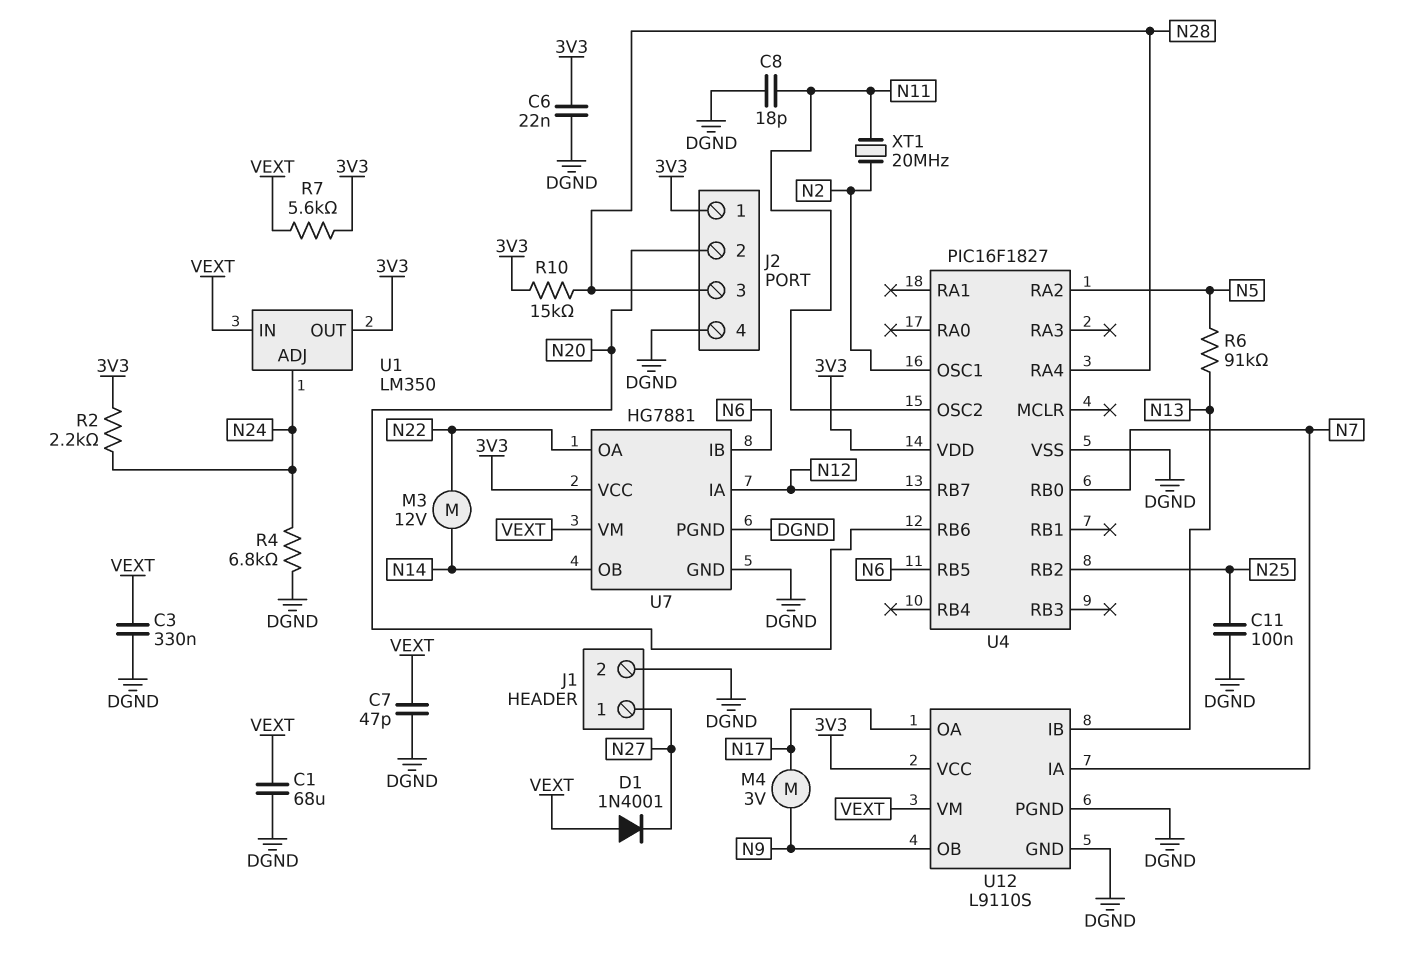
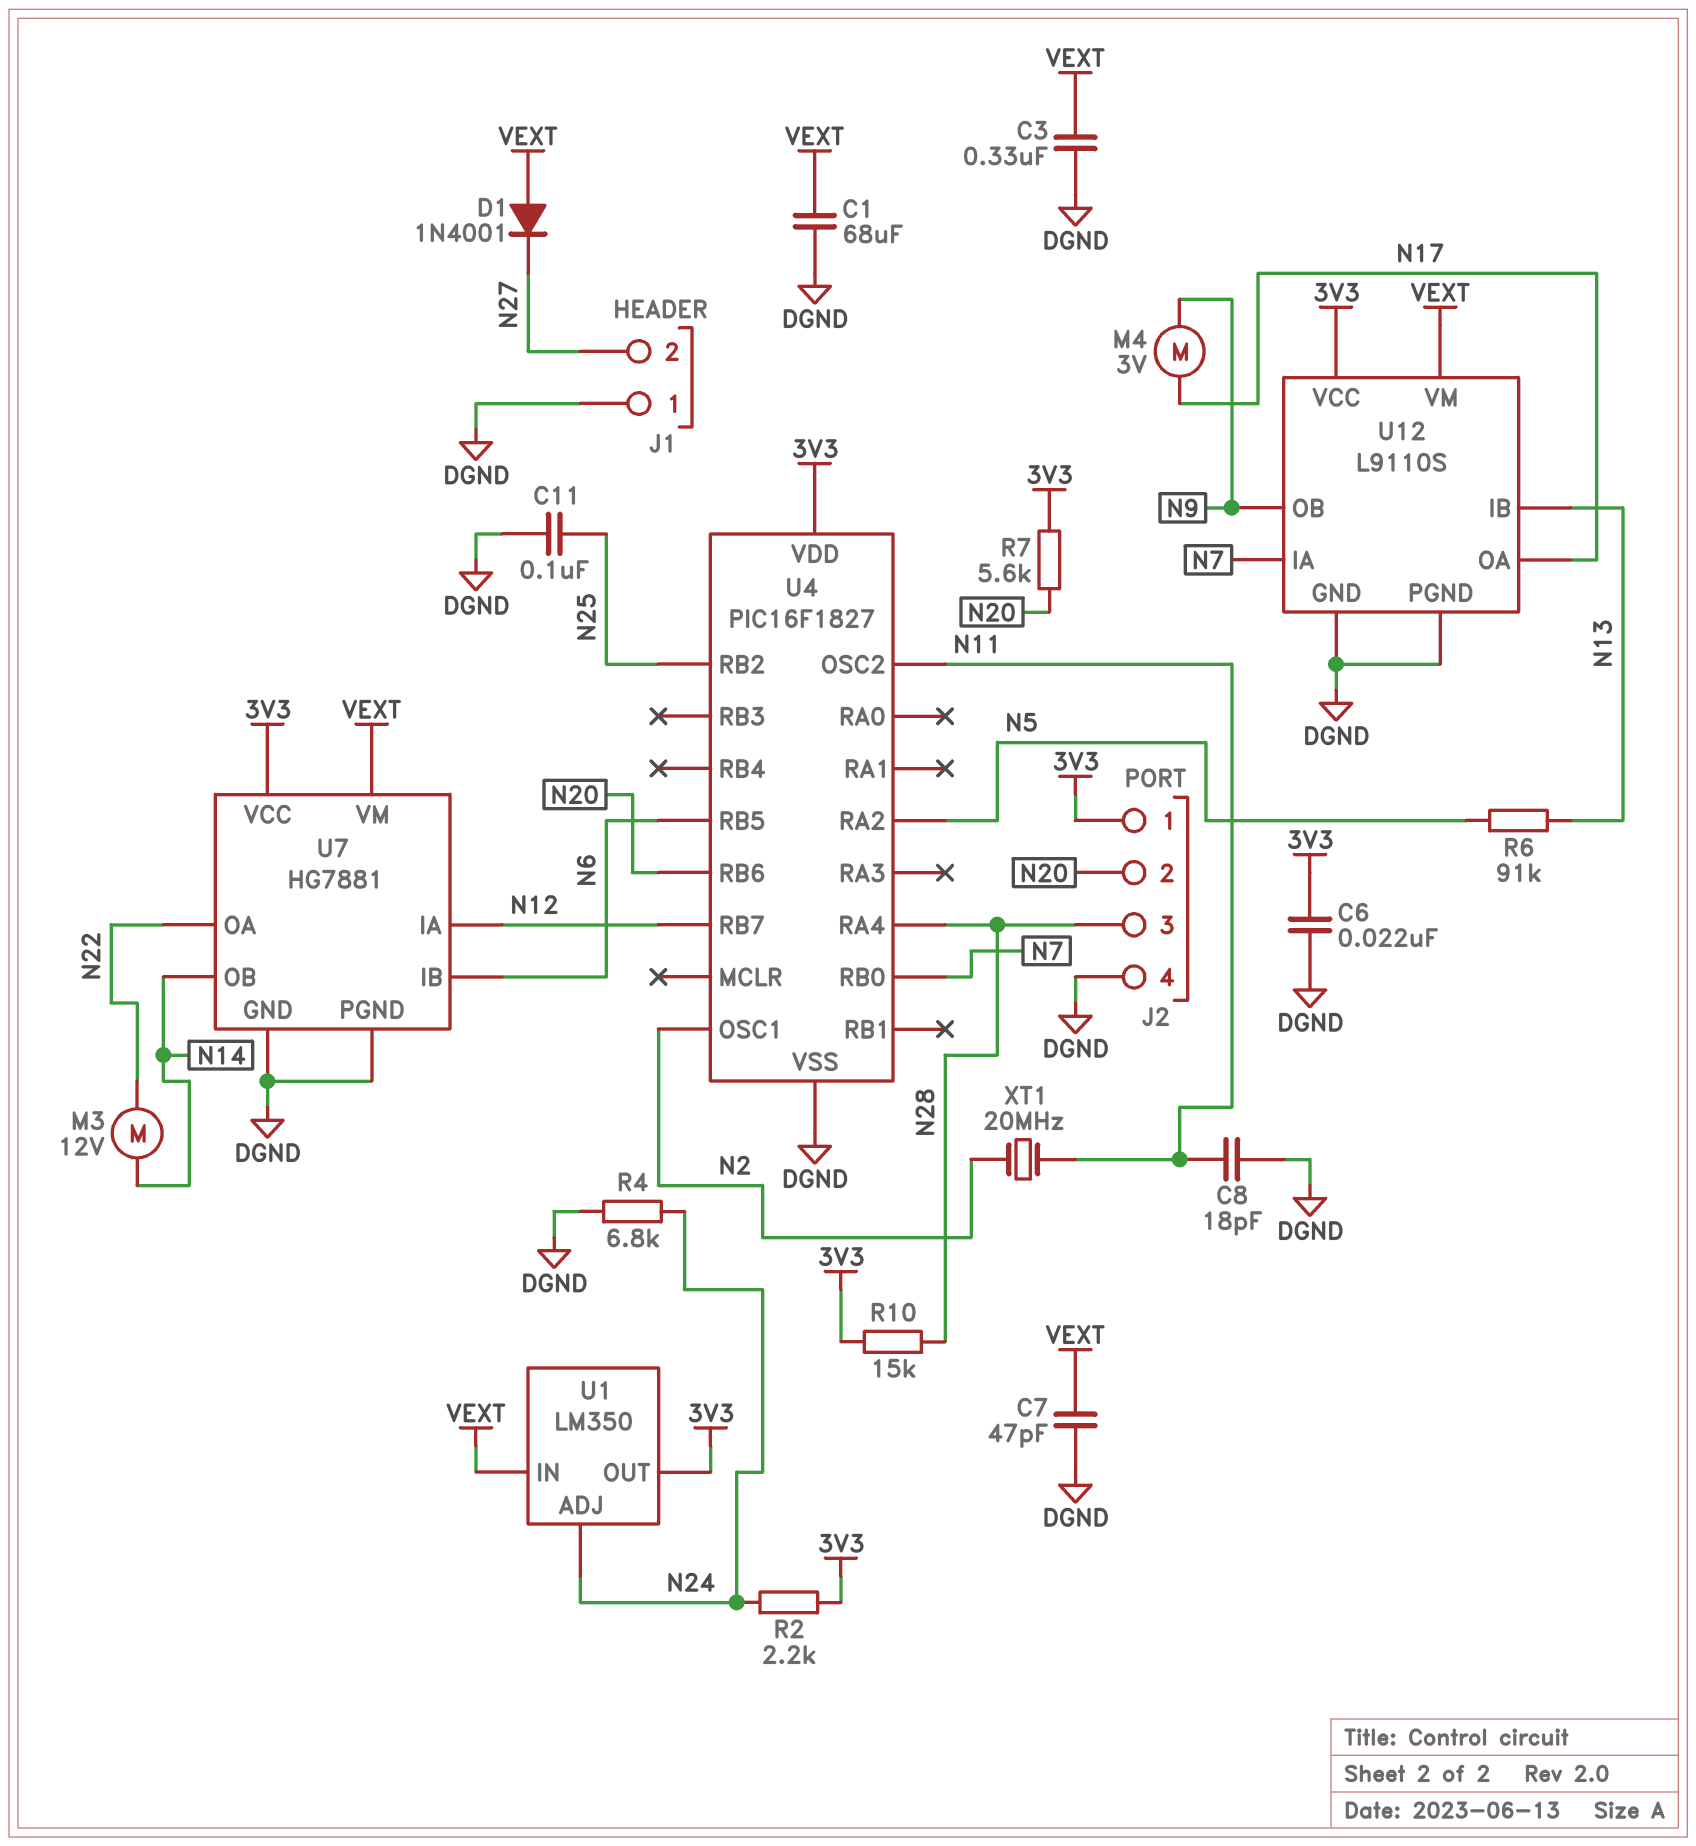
J1 pin 1: N27 -> DGND
J1 pin 2: DGND -> N27
R7: 5.6k (3V3, VEXT) -> 5.6k (3V3, N20)

